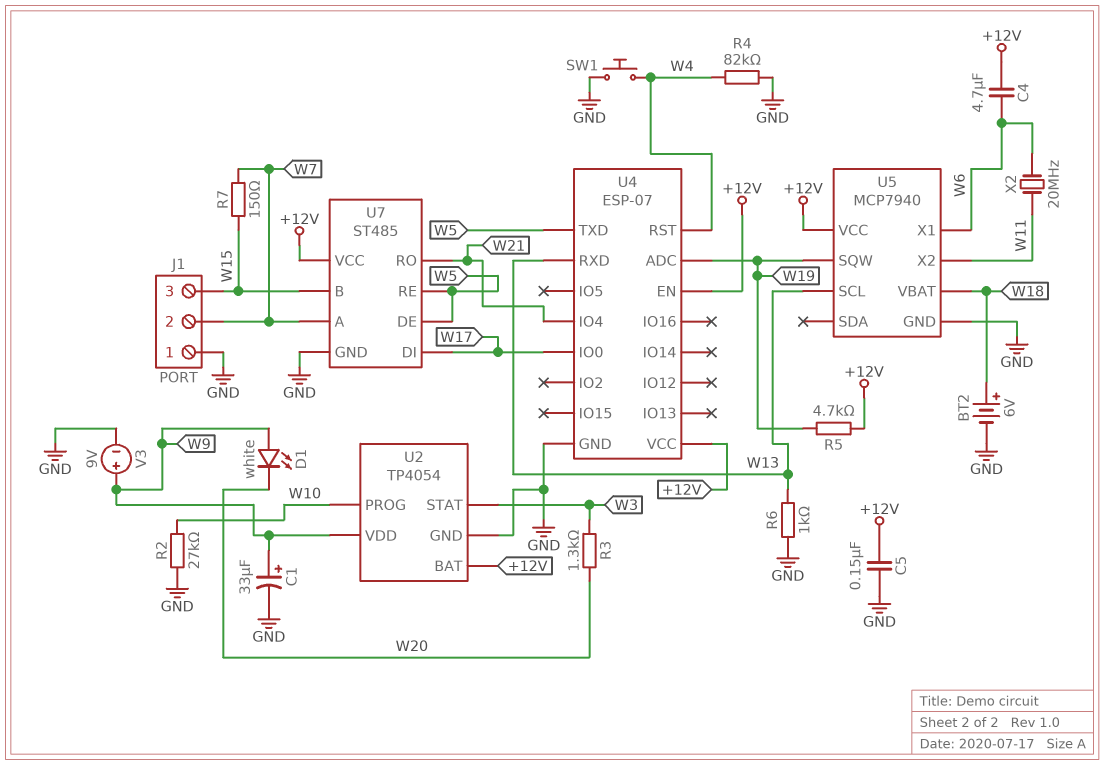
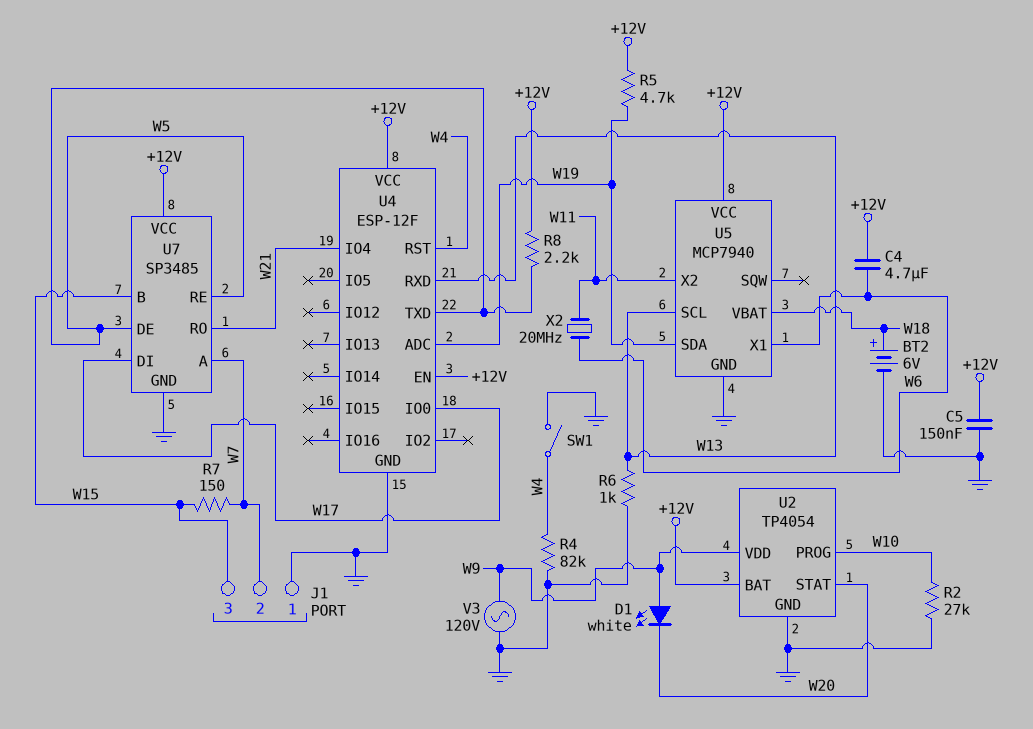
C1: 33uF (plus W9, minus GND) -> none
R3: 1.3k (W3, W20) -> none
R8: none -> 2.2k (+12V, W5)
SW1: button (GND, W4) -> switch (GND, W4)
U2 pin STAT: W3 -> W20
U4: ESP-07 -> ESP-12F
U5 pin SDA: none -> W19
U5 pin SQW: W19 -> none
U7: ST485 -> SP3485
V3: 9V (plus W9, minus GND) -> AC 120V (GND, W9)

